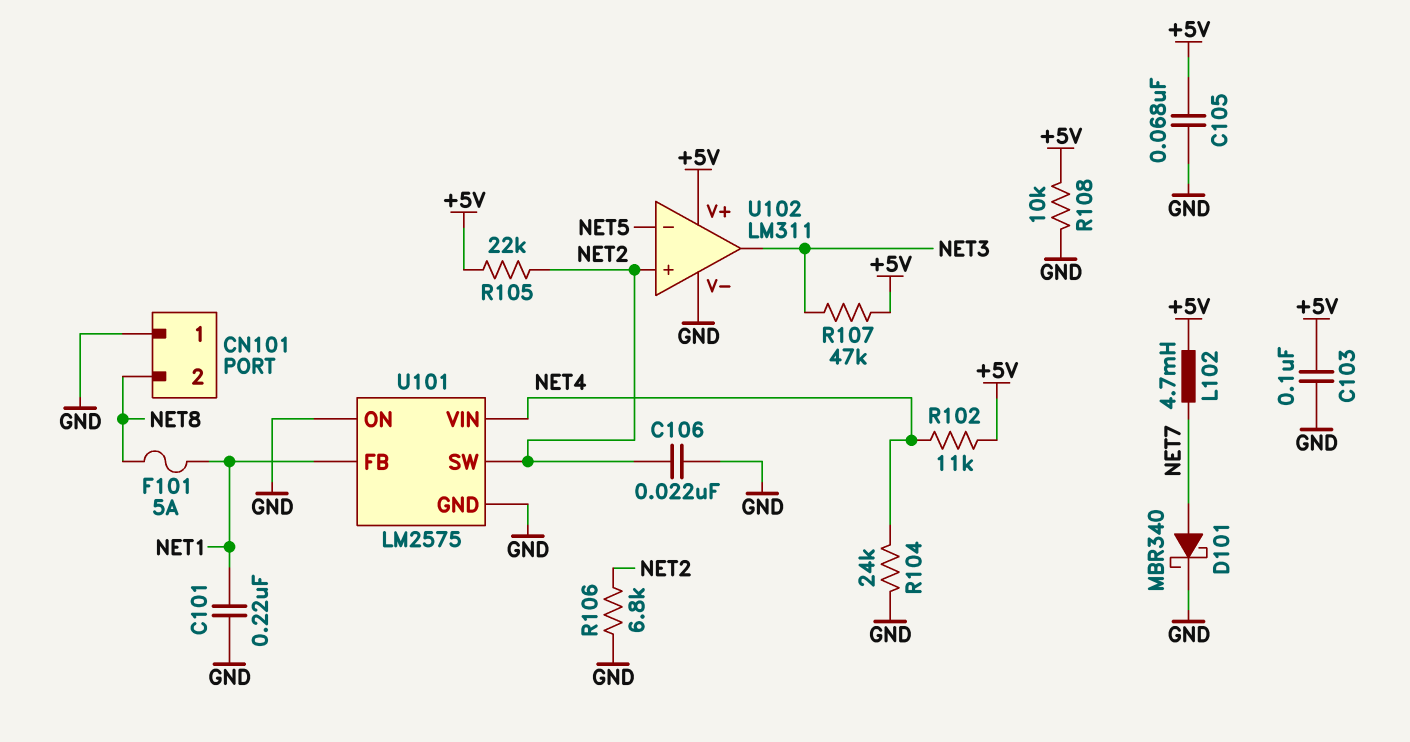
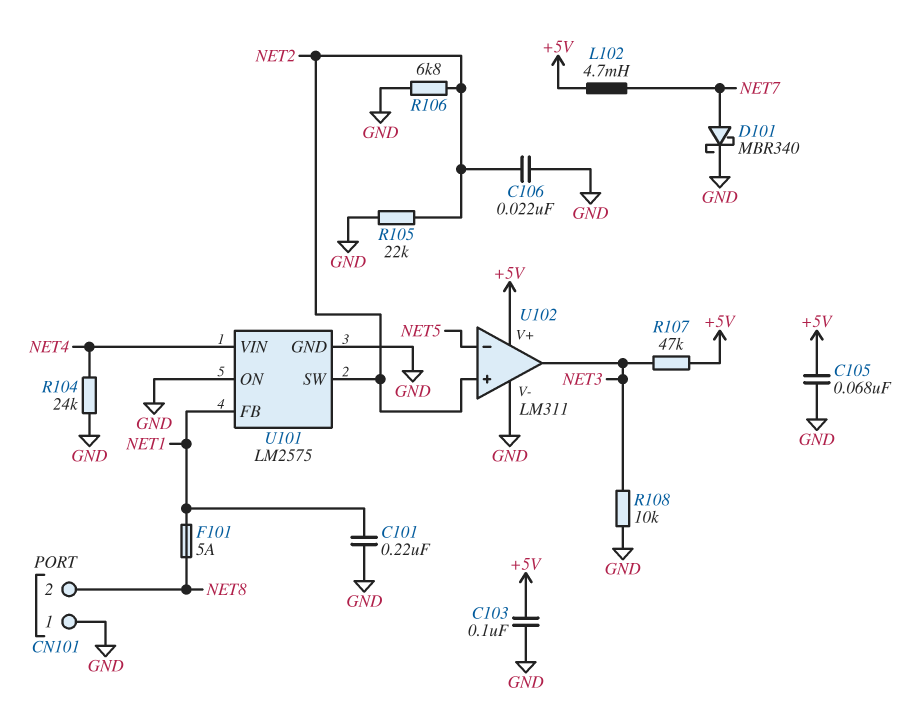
R102: 11k (+5V, NET4) -> none
R105: 22k (+5V, NET2) -> 22k (GND, NET2)
R108: 10k (+5V, GND) -> 10k (GND, NET3)

